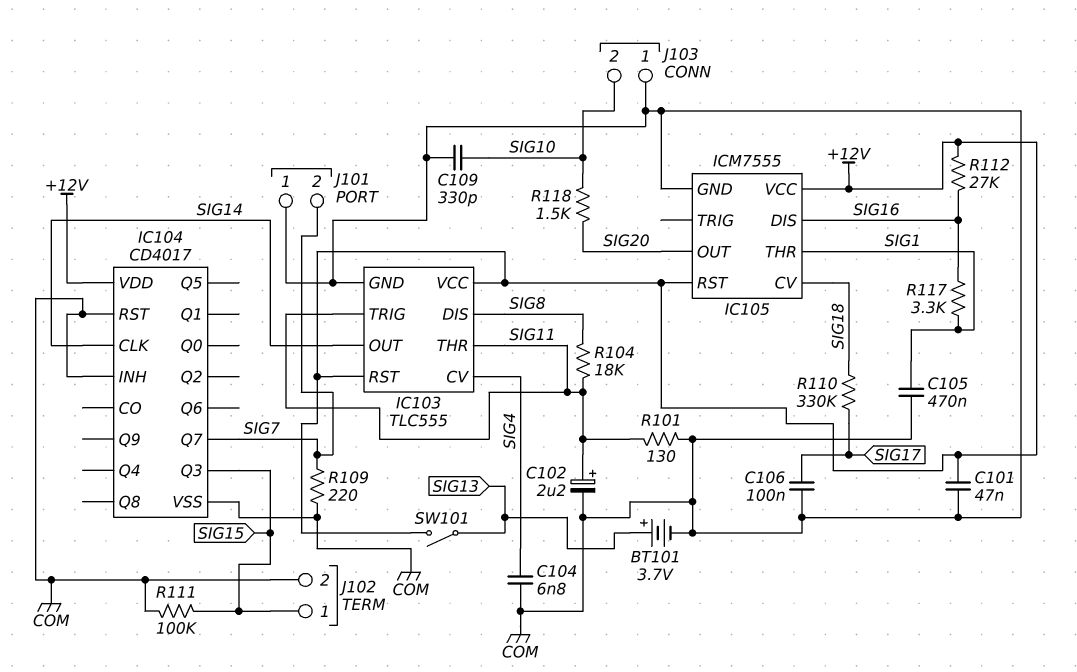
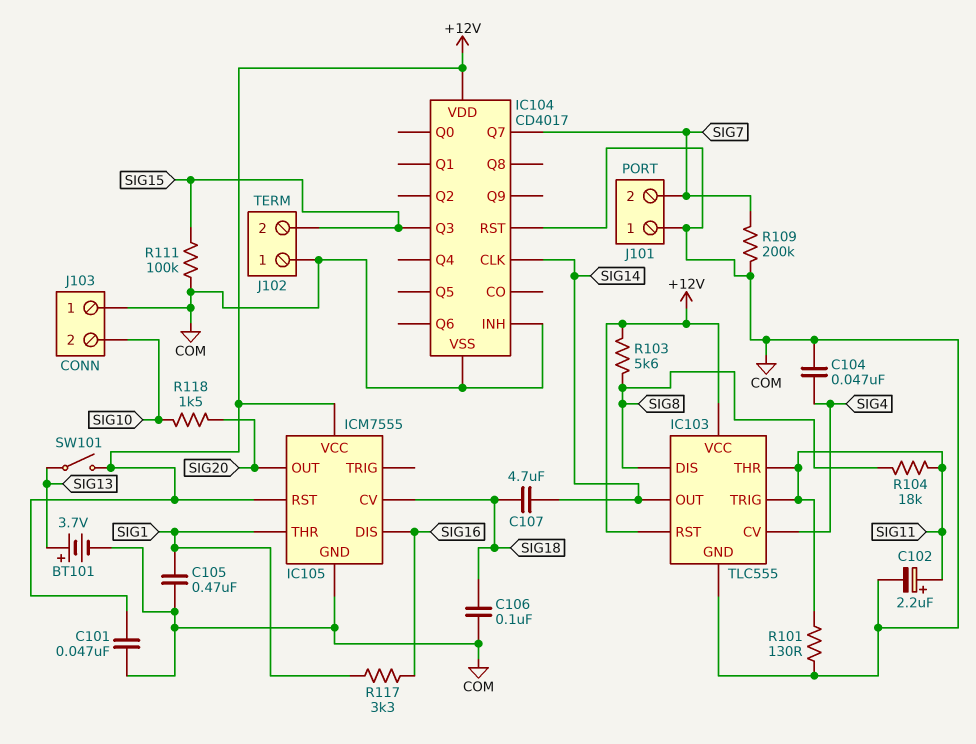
C104: 6.8nF (COM, SIG4) -> 47nF (COM, SIG4)
C106: 100nF (COM, SIG17) -> 100nF (COM, SIG18)
C107: none -> 4.7uF (SIG14, SIG18)
C109: 330pF (COM, SIG10) -> none
J102 pin 1: SIG15 -> COM
J102 pin 2: COM -> SIG15
R103: none -> 5.6k (+12V, SIG8)
R109: 220 (COM, SIG7) -> 200k (COM, SIG7)
R110: 330k (SIG17, SIG18) -> none
R112: 27k (+12V, SIG16) -> none

